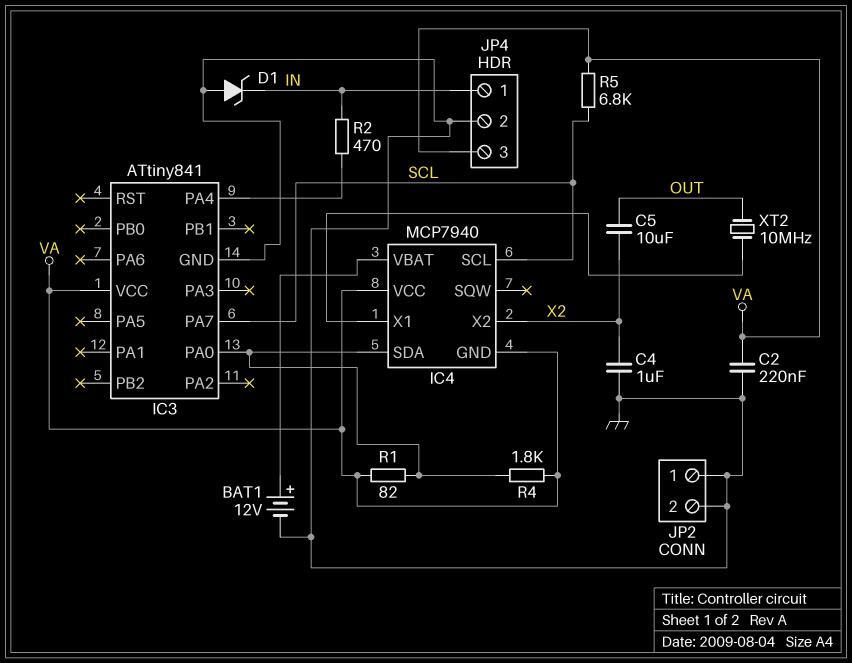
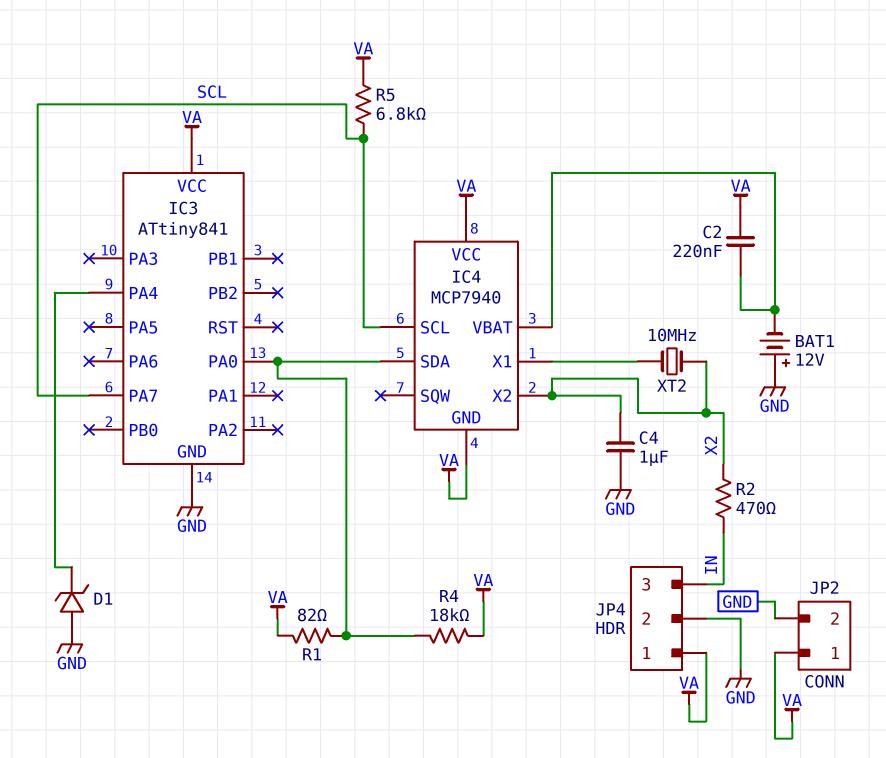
BAT1: 12V (plus IC4/VBAT, minus GND) -> 12V (plus GND, minus IC4/VBAT)
C2: 220nF (GND, VA) -> 220nF (IC4/VBAT, VA)
C5: 10uF (OUT, X2) -> none
D1: zener (A GND, K IN) -> zener (A GND, K IC3/PA4)
JP2 pin 1: GND -> VA
JP4 pin 1: IN -> VA
JP4 pin 3: VA -> IN
R2: 470 (IC3/PA4, IN) -> 470 (IN, X2)
R4: 1.8k (IC3/PA0, VA) -> 18k (IC3/PA0, VA)
XT2: 10MHz (IC4/X1, OUT) -> 10MHz (IC4/X1, X2)

